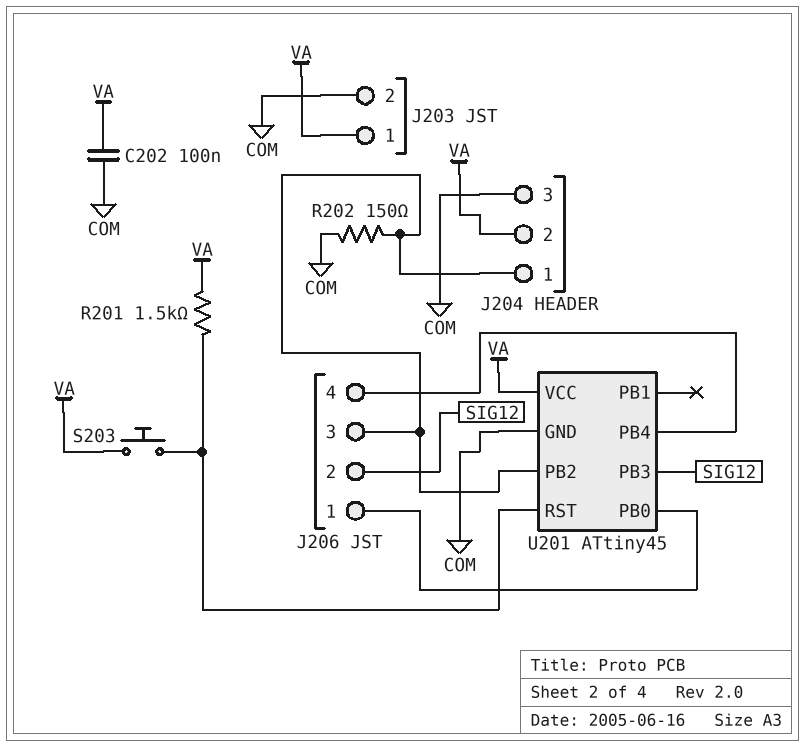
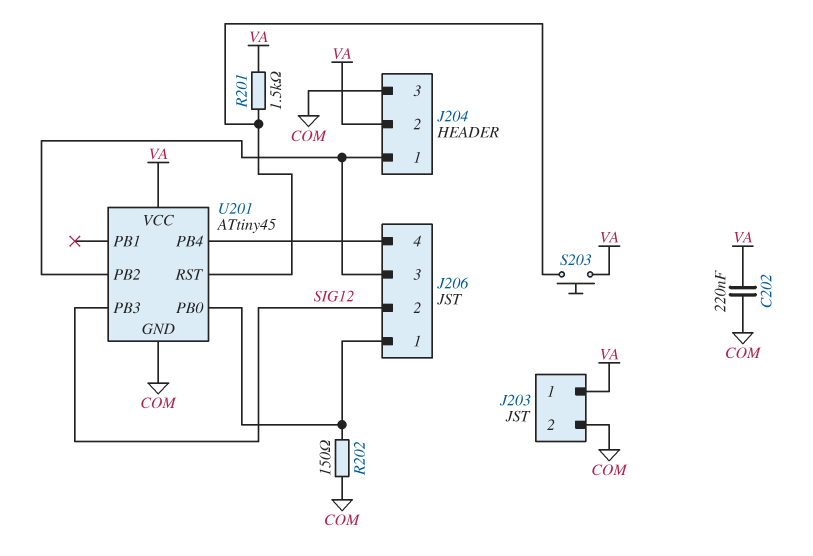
C202: 100nF (COM, VA) -> 220nF (COM, VA)
R202: 150 (COM, J204/1) -> 150 (COM, J206/1)

